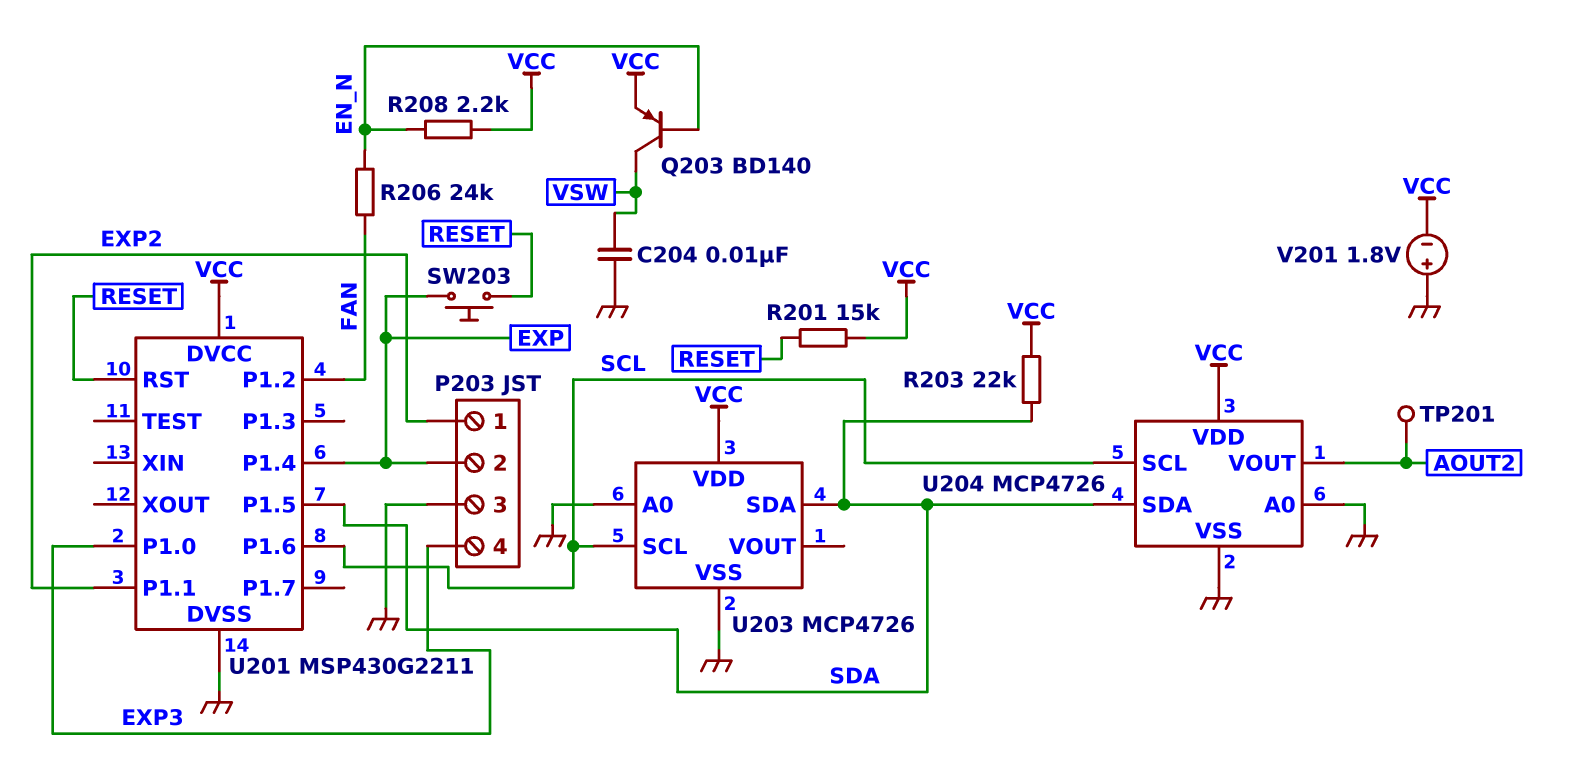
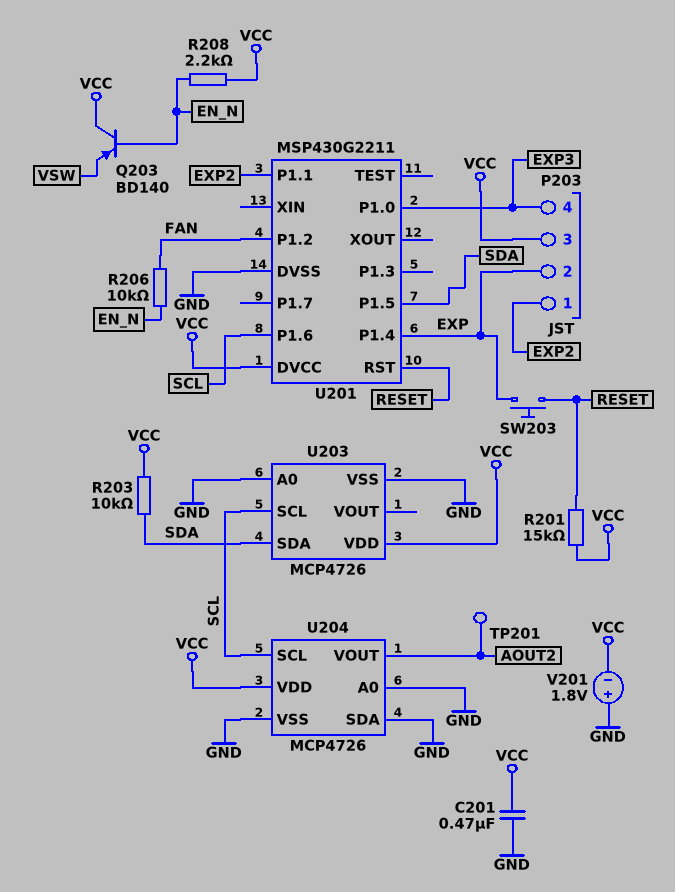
C201: none -> 470nF (GND, VCC)
C204: 10nF (GND, VSW) -> none
P203 pin 3: GND -> VCC
Q203: PNP BD140 (B EN_N, C VSW, E VCC) -> PNP BD140 (B EN_N, C VCC, E VSW)
R203: 22k (SDA, VCC) -> 10k (SDA, VCC)
R206: 24k (EN_N, FAN) -> 10k (EN_N, FAN)
U204 pin SDA: SDA -> GND

